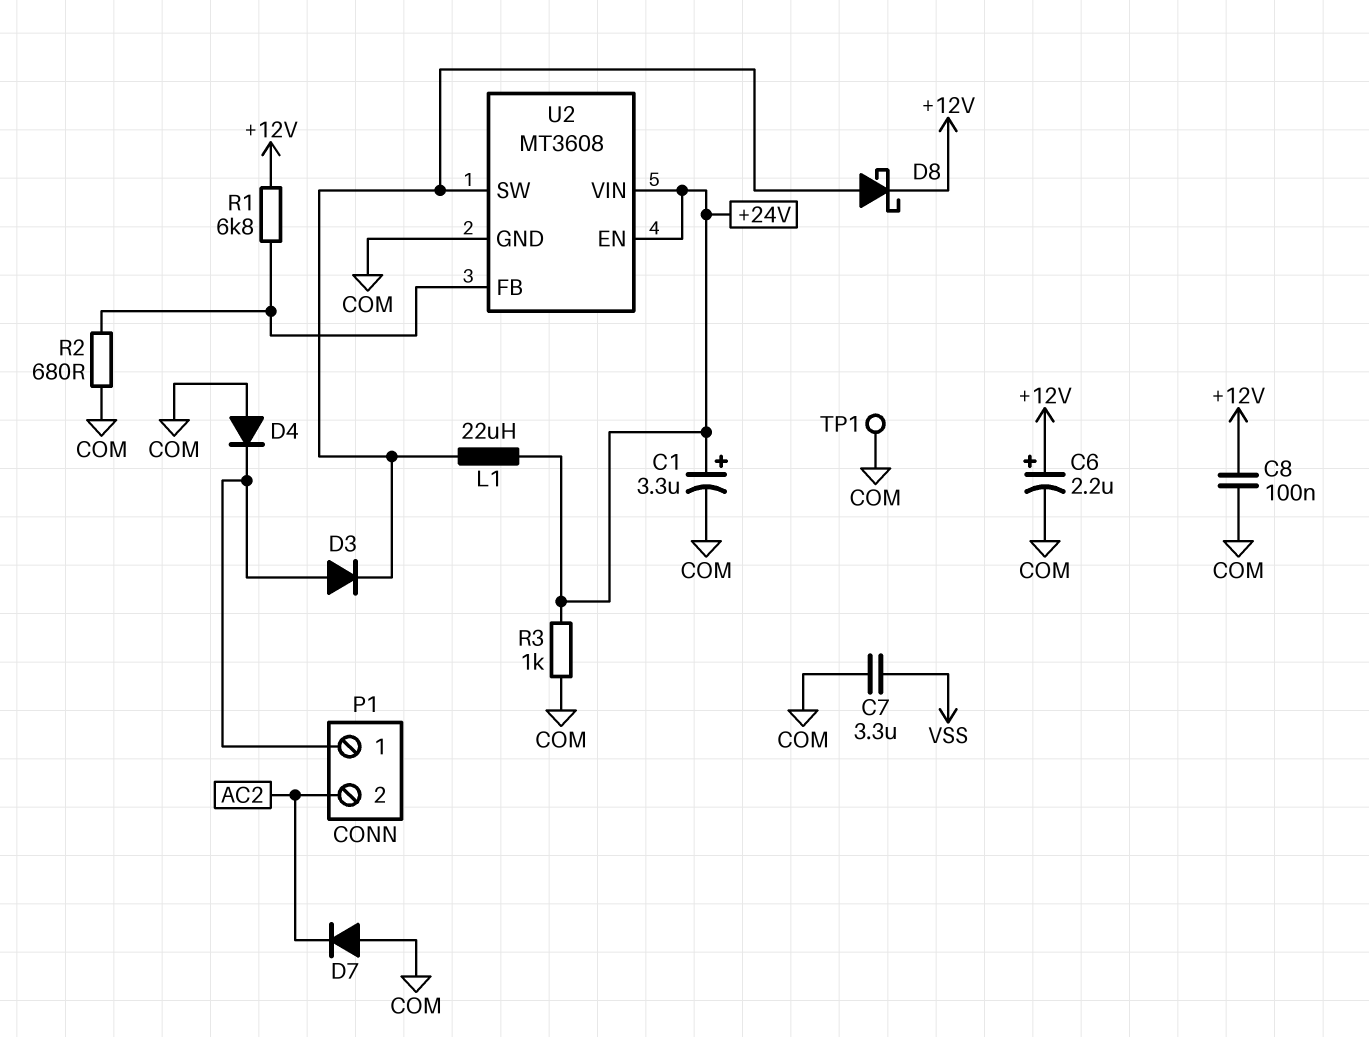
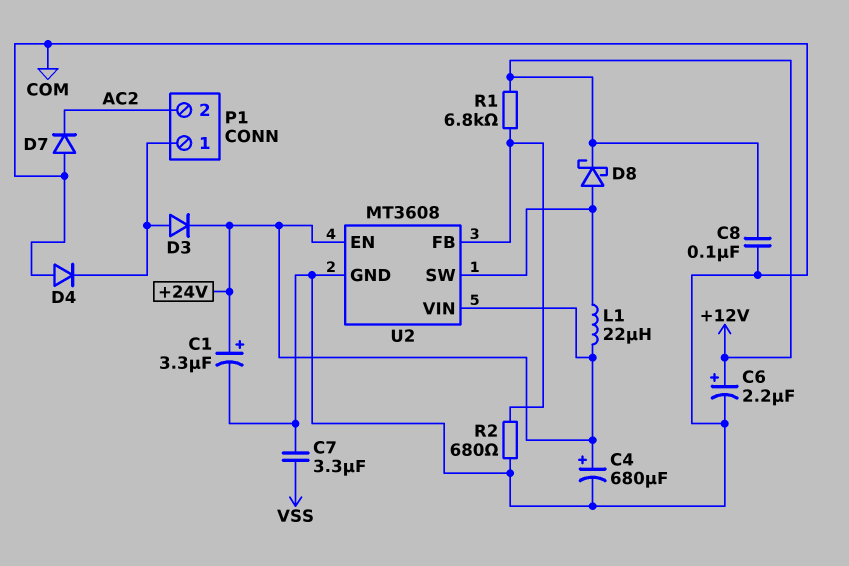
C4: none -> 680uF (plus +24V, minus COM)
D3: diode (A P1/1, K U2/SW) -> diode (A P1/1, K +24V)
R3: 1k (+24V, COM) -> none
TP1: test point (COM) -> none

